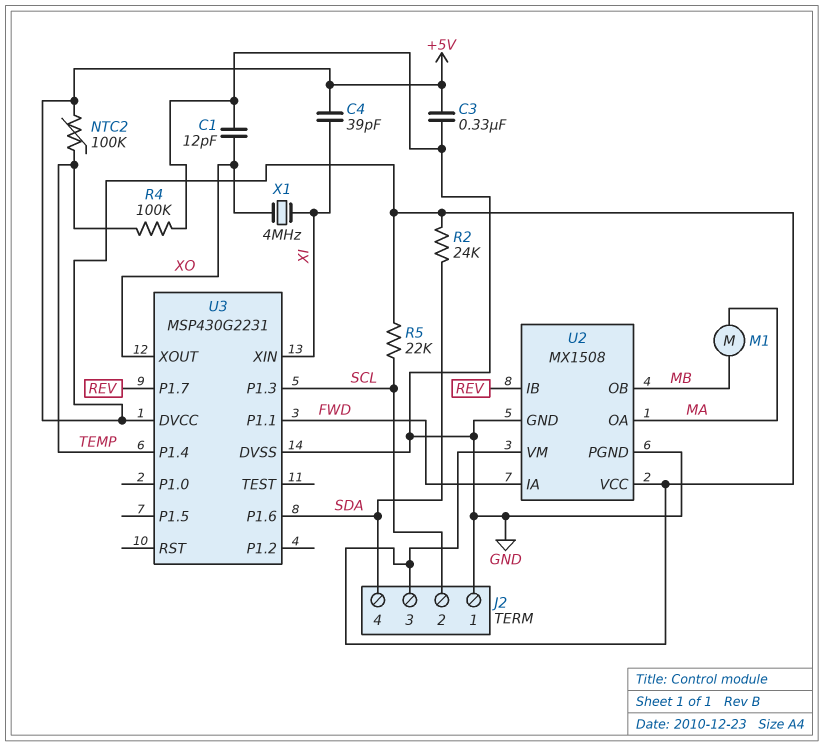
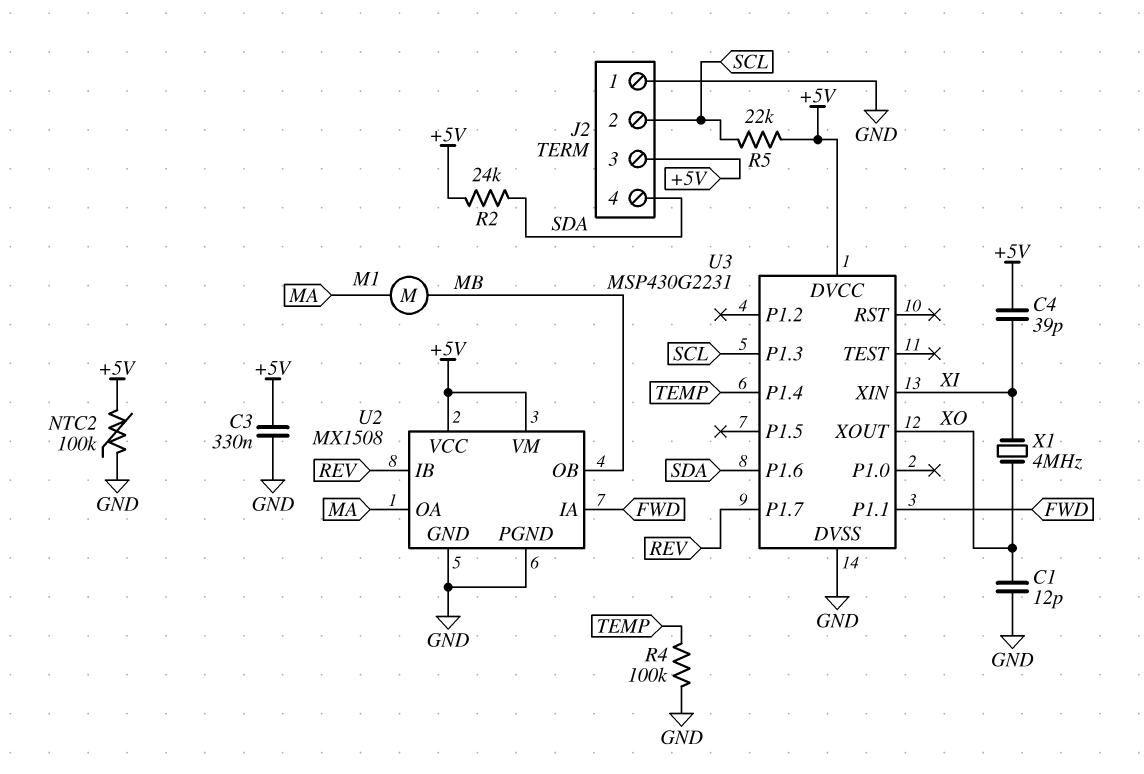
NTC2: 100k (+5V, TEMP) -> 100k (+5V, GND)

